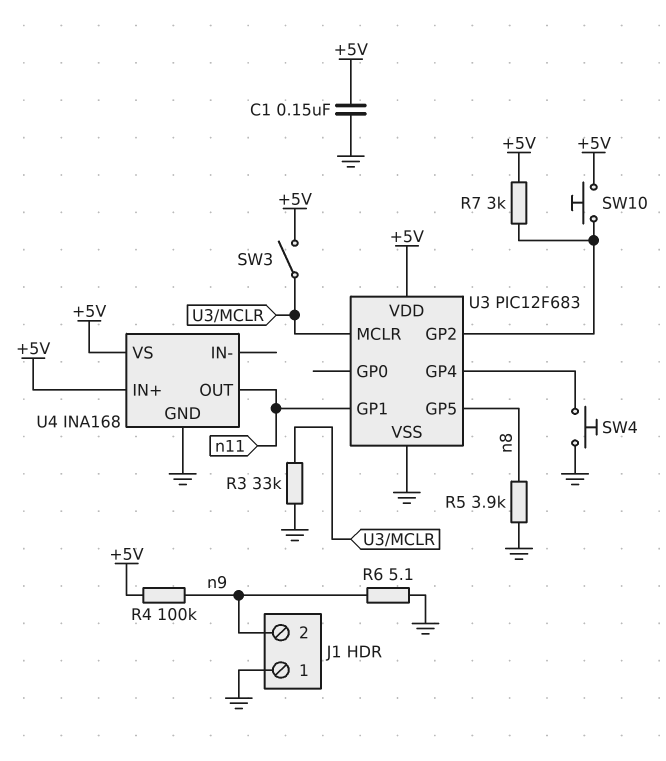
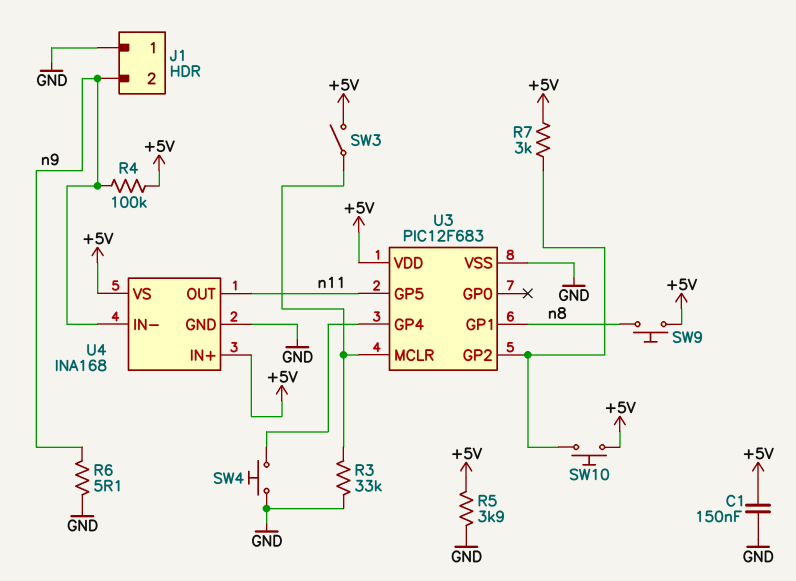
R5: 3.9k (GND, n8) -> 3.9k (+5V, GND)
SW9: none -> button (+5V, n8)
U3 pin GP1: n11 -> n8
U3 pin GP5: n8 -> n11
U4 pin IN-: none -> n9

